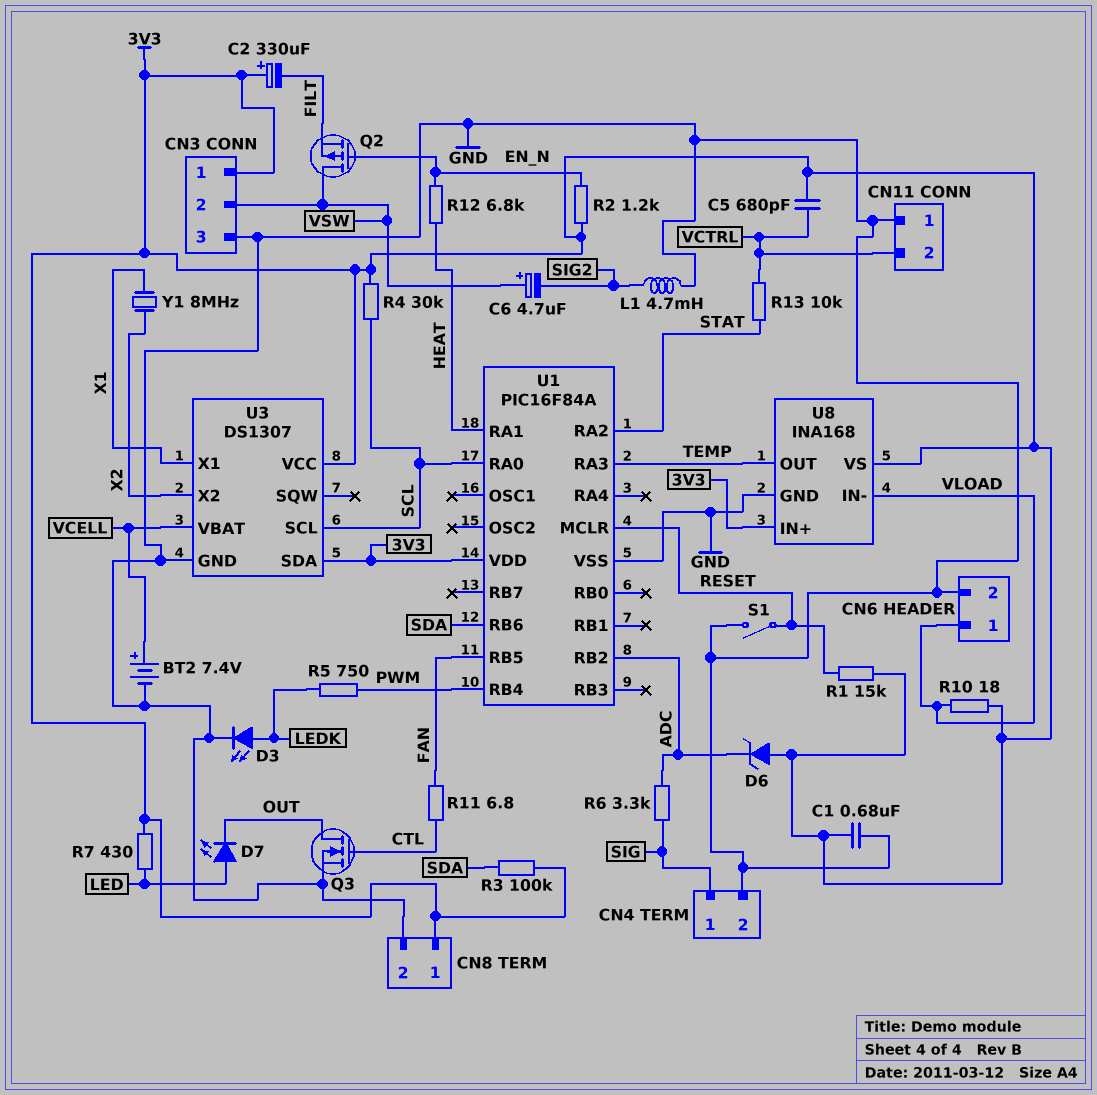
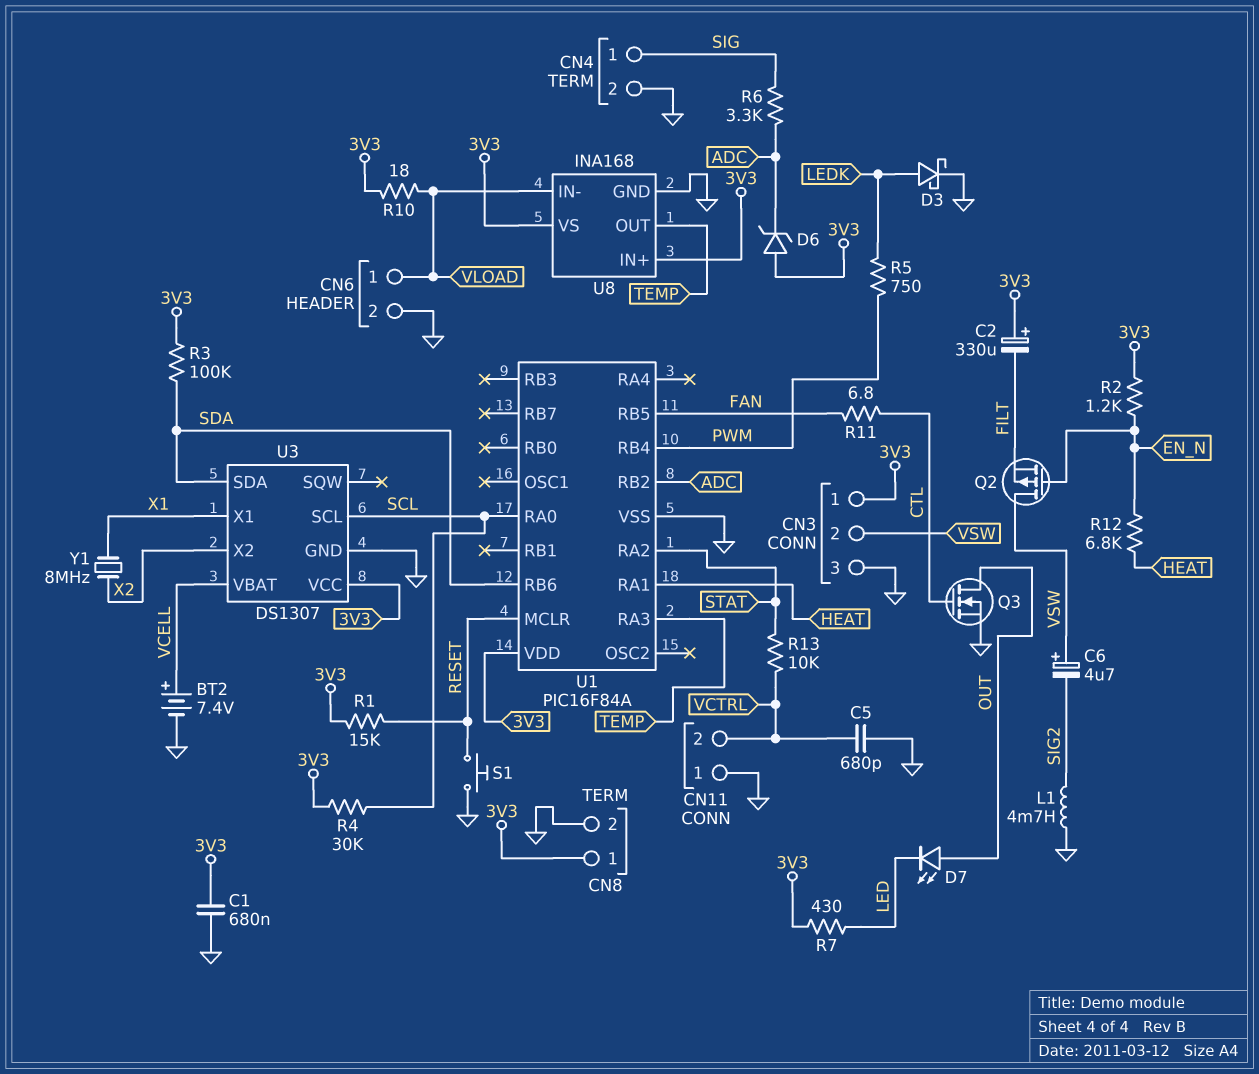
C5: 680pF (3V3, VCTRL) -> 680pF (GND, VCTRL)
D3: LED (A LEDK, K GND) -> schottky (A LEDK, K GND)
D7: LED (A LED, K OUT) -> LED (A OUT, K LED)
S1: switch (GND, RESET) -> button (GND, RESET)
U3 pin SDA: 3V3 -> SDA

